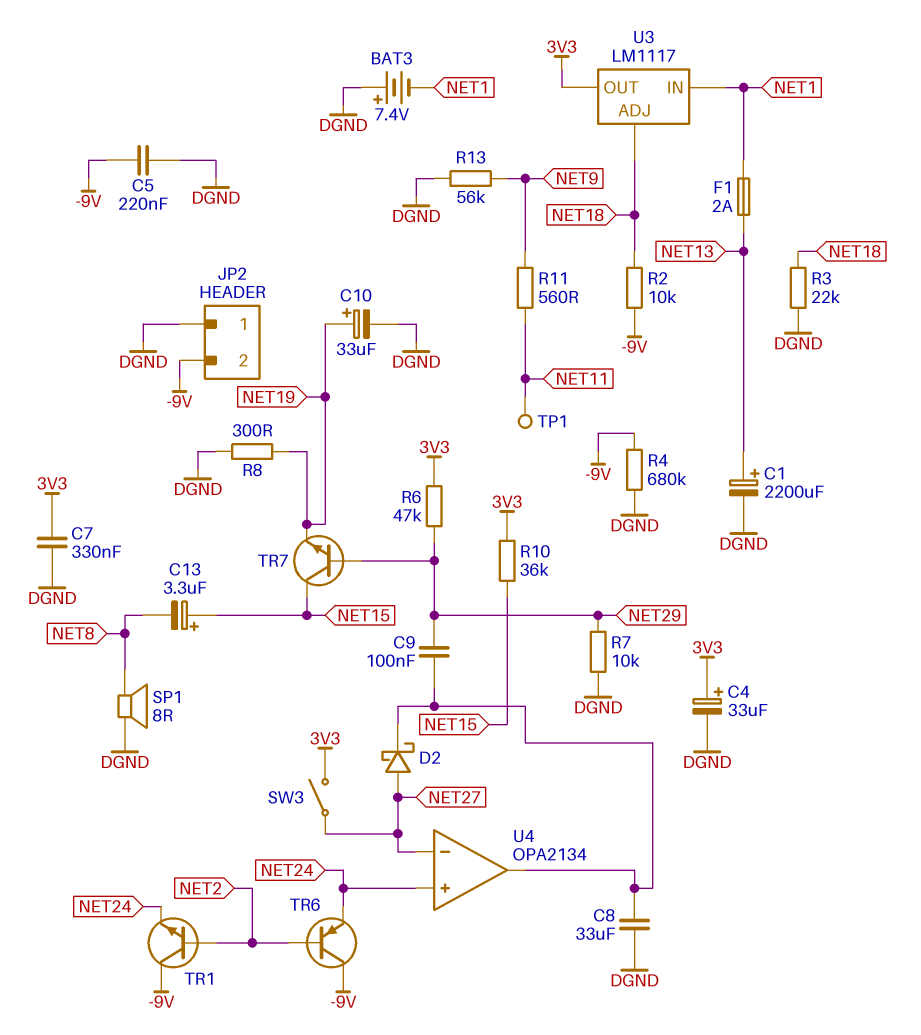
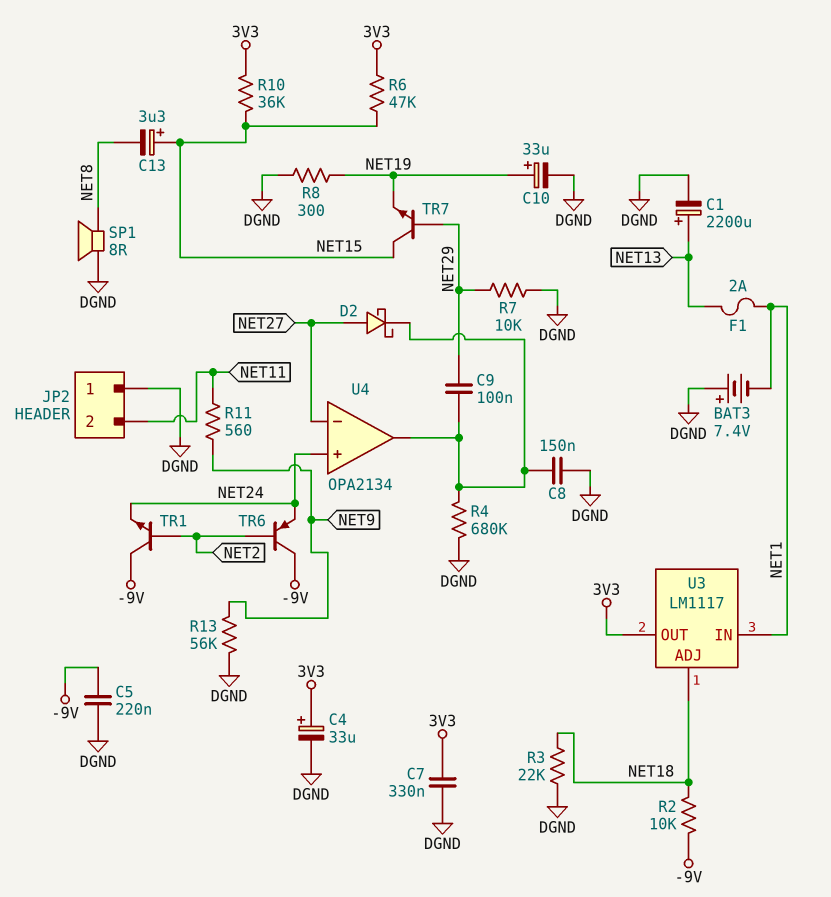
C8: 33uF (DGND, U4/out) -> 150nF (DGND, U4/out)
JP2 pin 2: -9V -> NET11
R4: 680k (-9V, DGND) -> 680k (DGND, U4/out)
R6: 47k (3V3, NET29) -> 47k (3V3, NET15)
SW3: switch (3V3, NET27) -> none
TP1: test point (NET11) -> none

